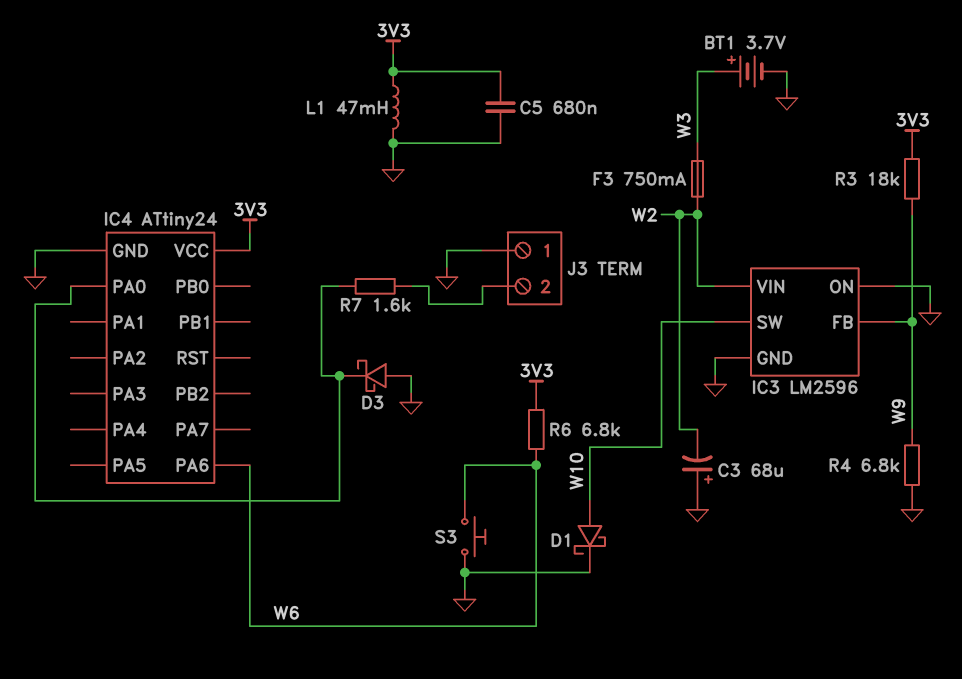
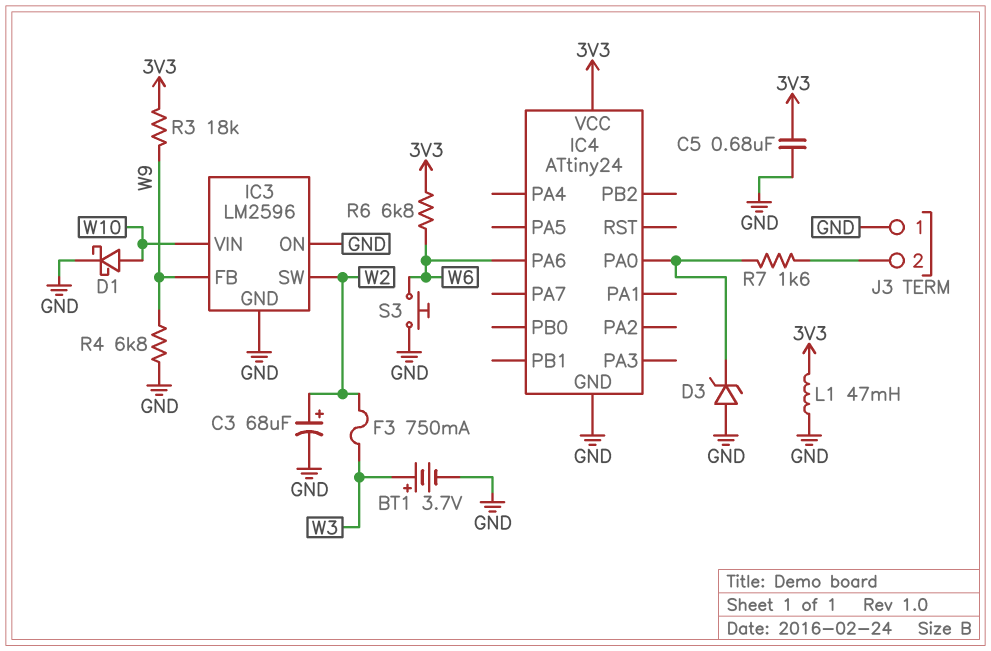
C3: 68uF (plus GND, minus W2) -> 68uF (plus W2, minus GND)
D3: schottky (A GND, K IC4/PA0) -> zener (A GND, K IC4/PA0)
IC3 pin SW: W10 -> W2
IC3 pin VIN: W2 -> W10

